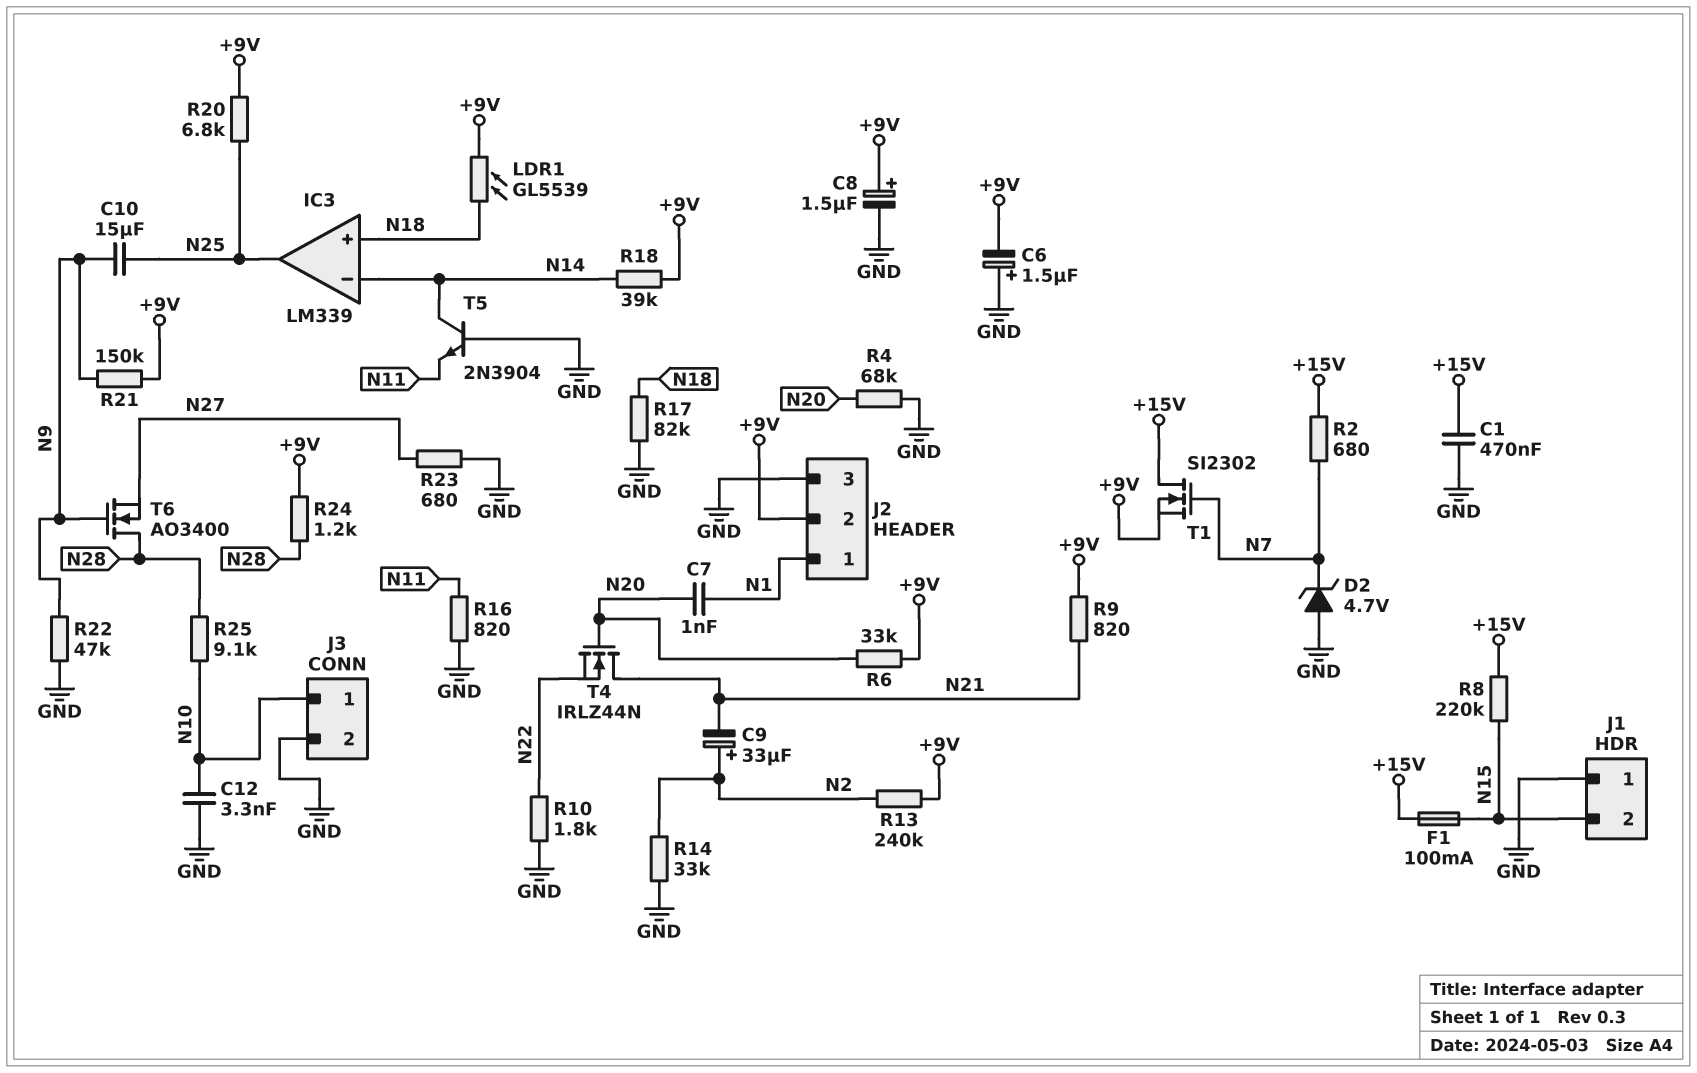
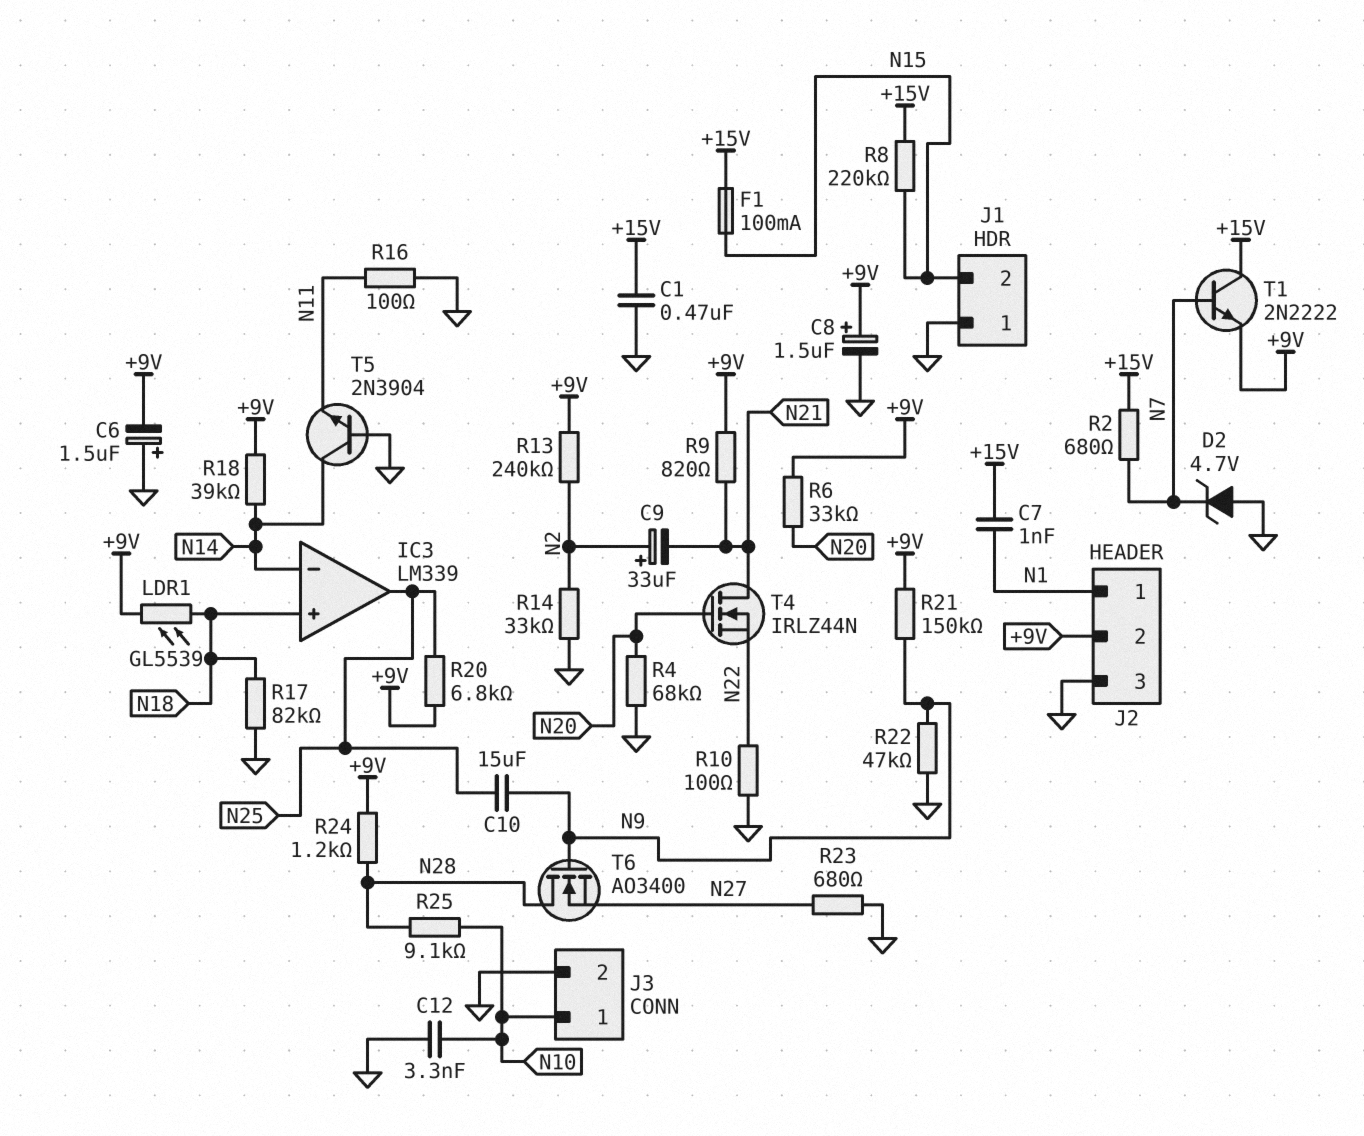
C7: 1nF (N1, N20) -> 1nF (+15V, N1)
R10: 1.8k (GND, N22) -> 100 (GND, N22)
R16: 820 (GND, N11) -> 100 (GND, N11)
T1: NMOS SI2302 (G N7, D +15V, S +9V) -> NPN 2N2222 (B N7, C +15V, E +9V)

